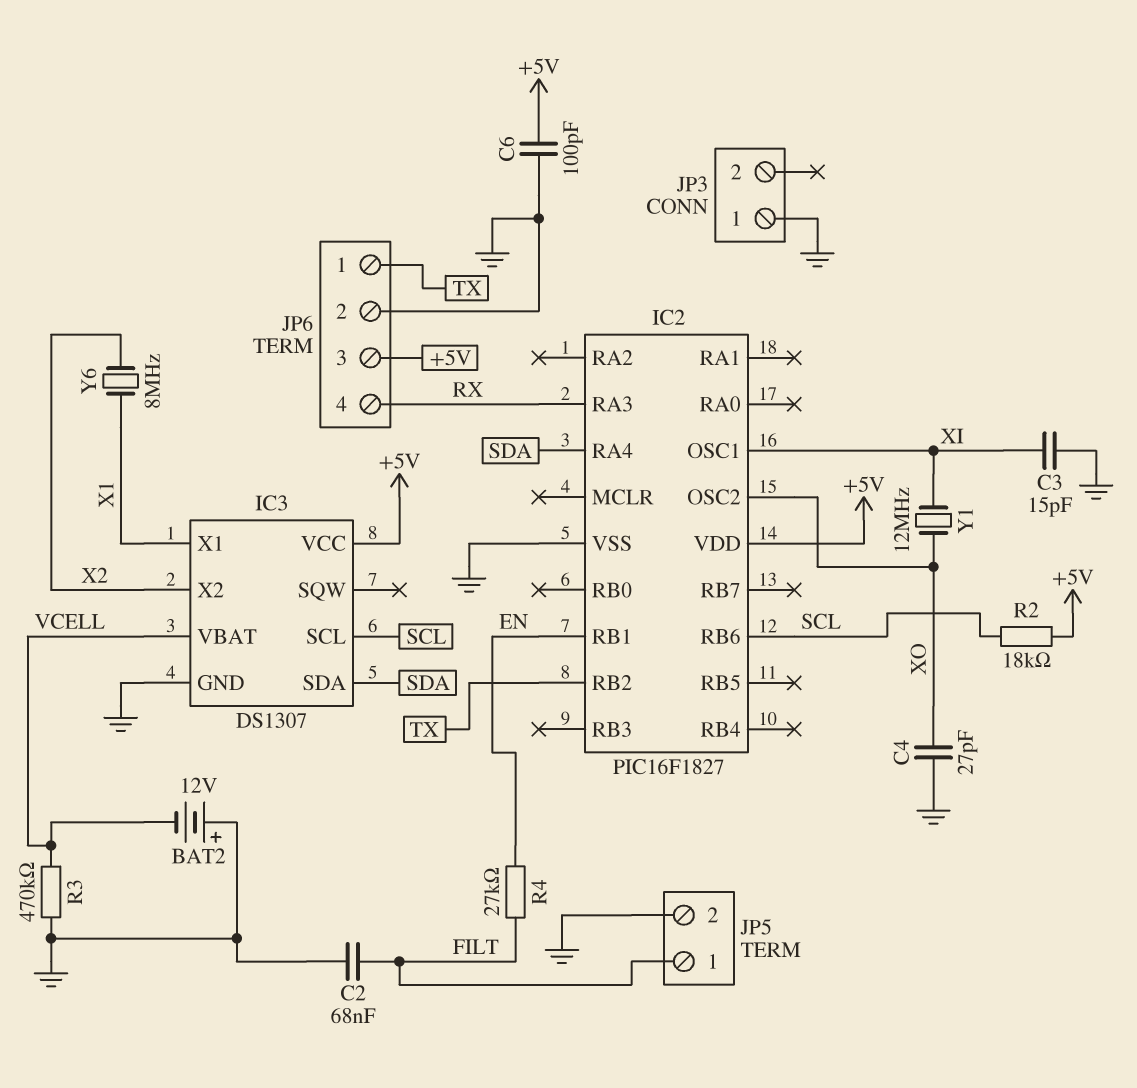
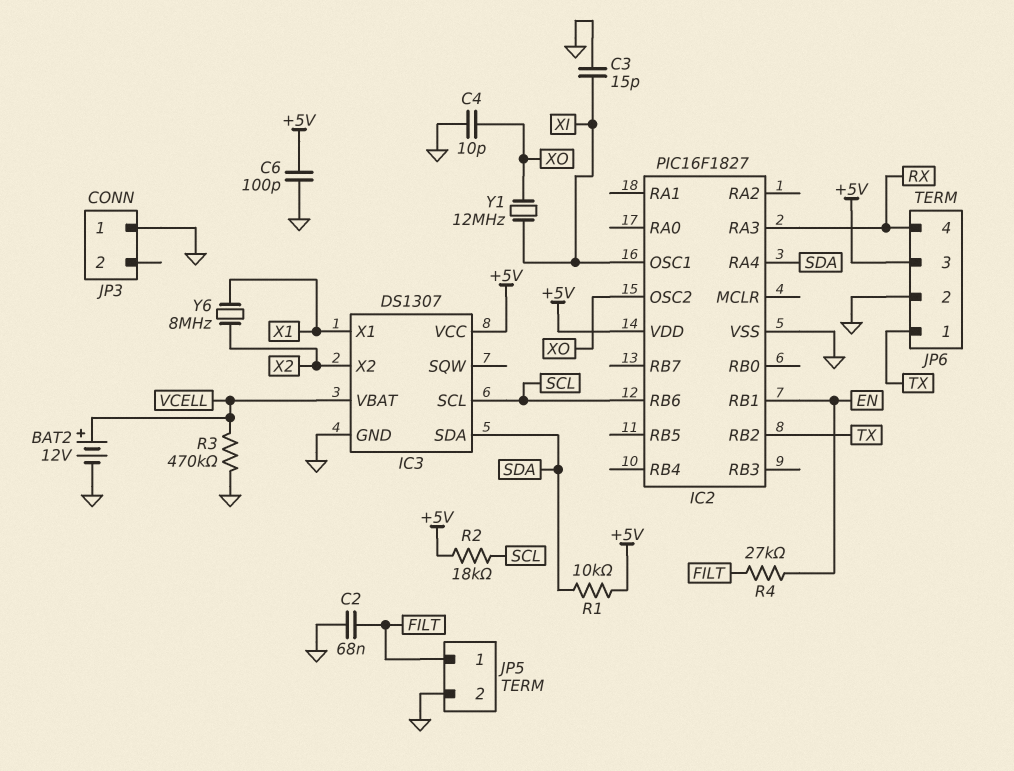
BAT2: 12V (plus GND, minus VCELL) -> 12V (plus VCELL, minus GND)
C4: 27pF (GND, XO) -> 10pF (GND, XO)
R1: none -> 10k (+5V, SDA)

